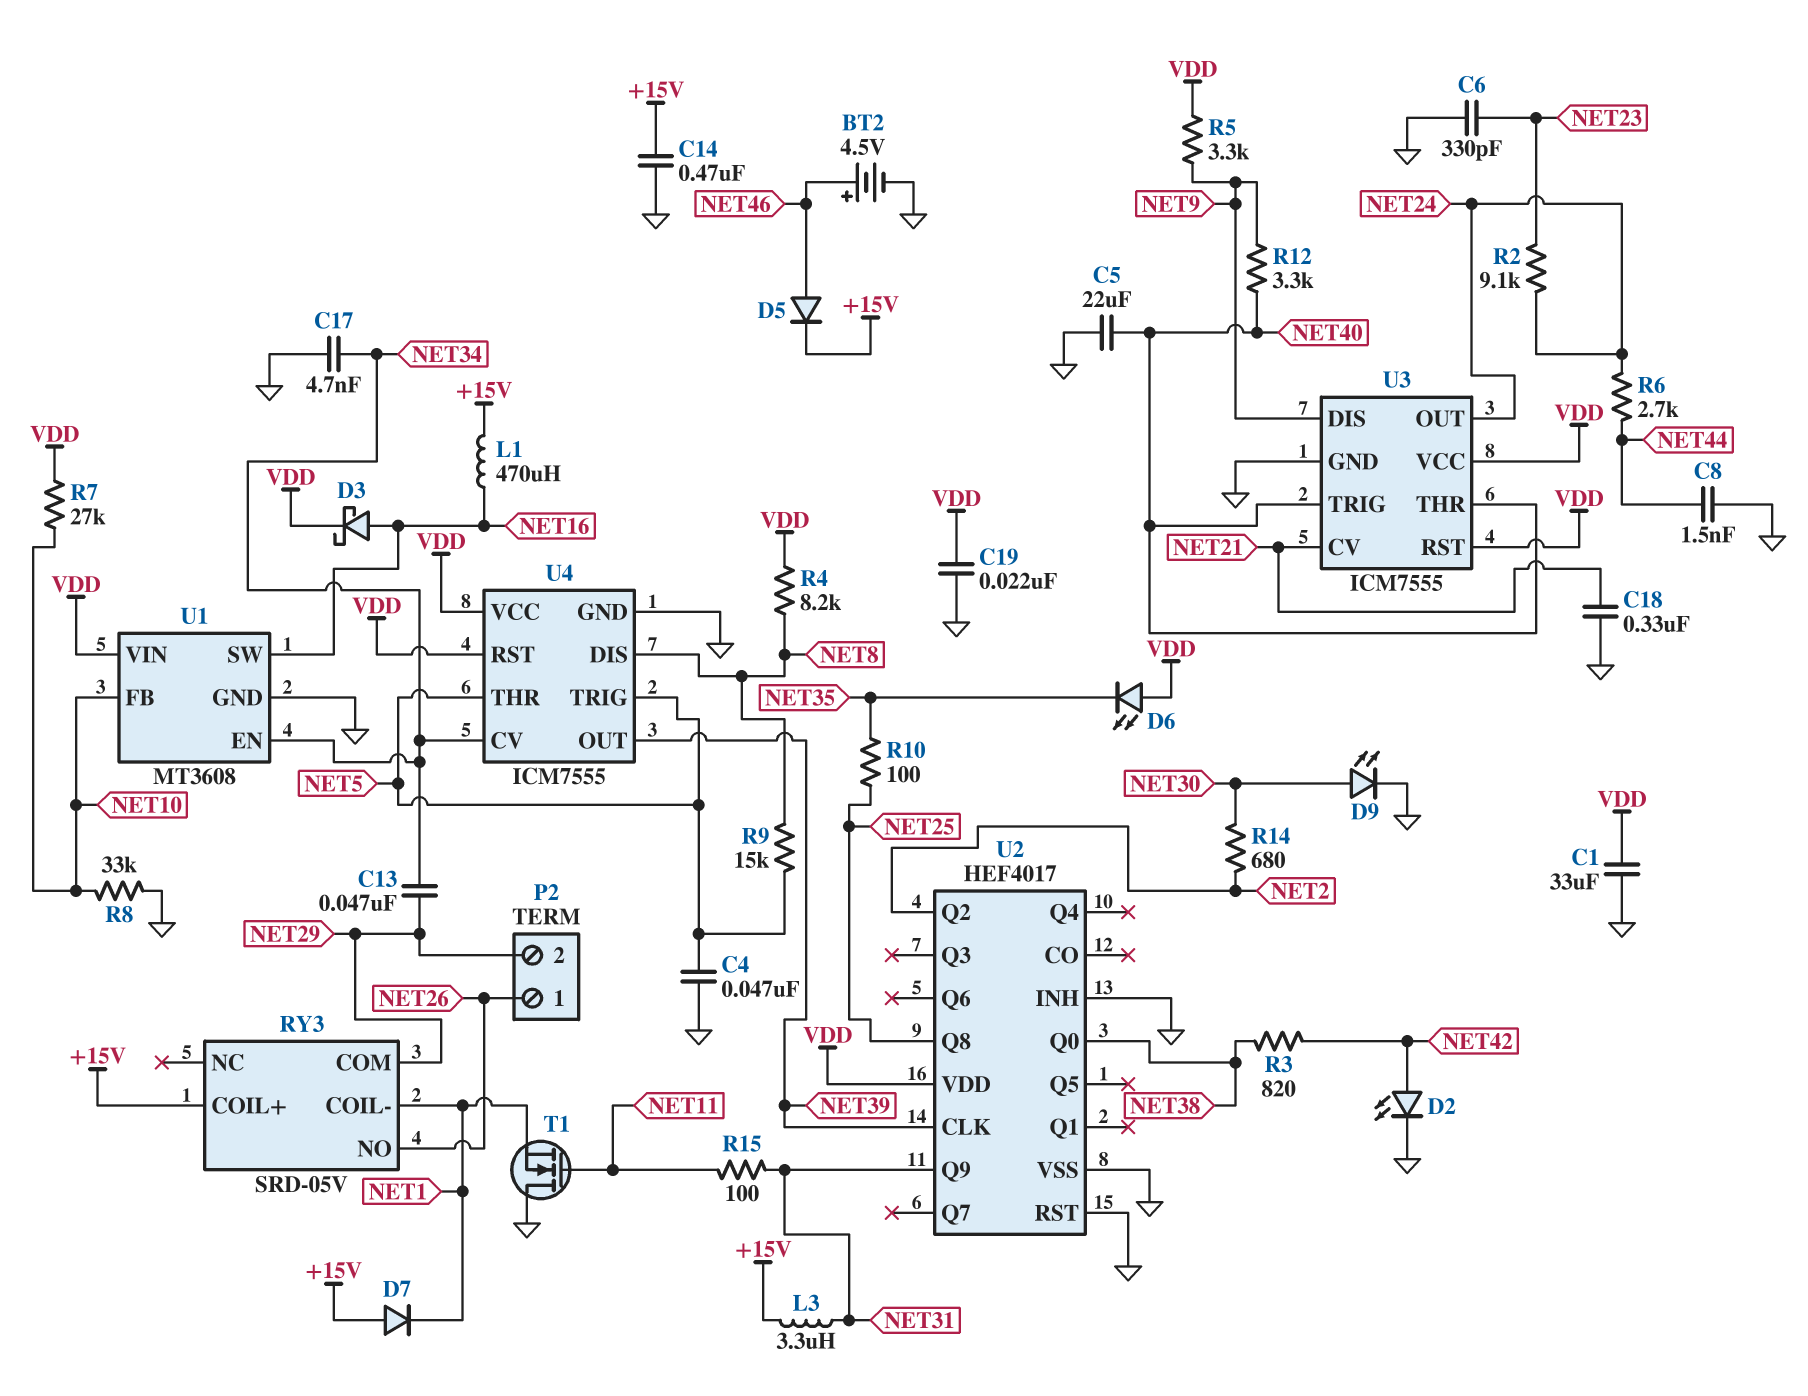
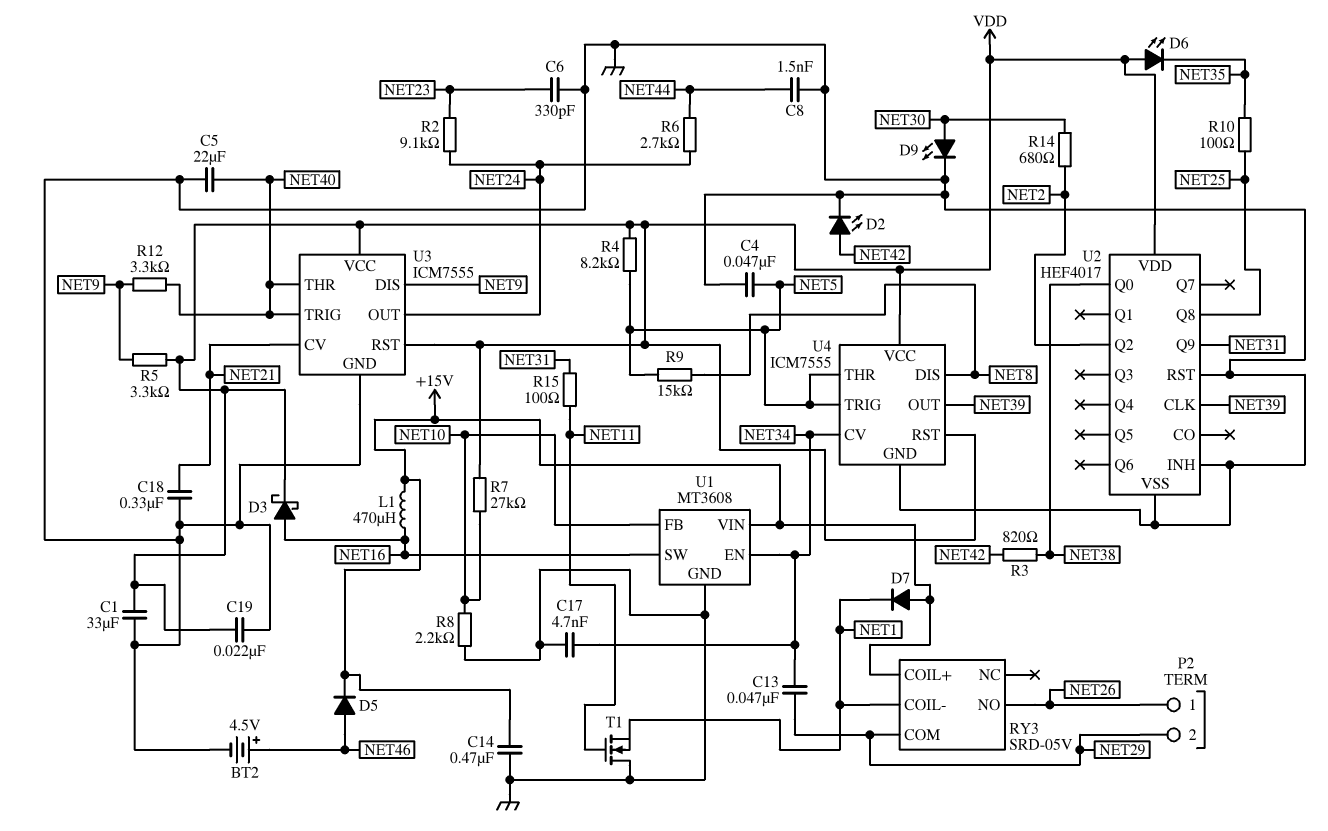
L3: 3.3uH (+15V, NET31) -> none
R4: 8.2k (NET8, VDD) -> 8.2k (NET5, VDD)
R8: 33k (GND, NET10) -> 2.2k (GND, NET10)
U1 pin VIN: VDD -> +15V

